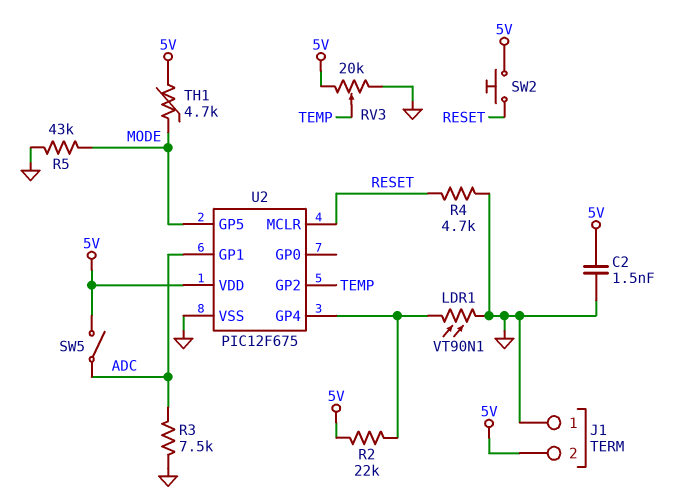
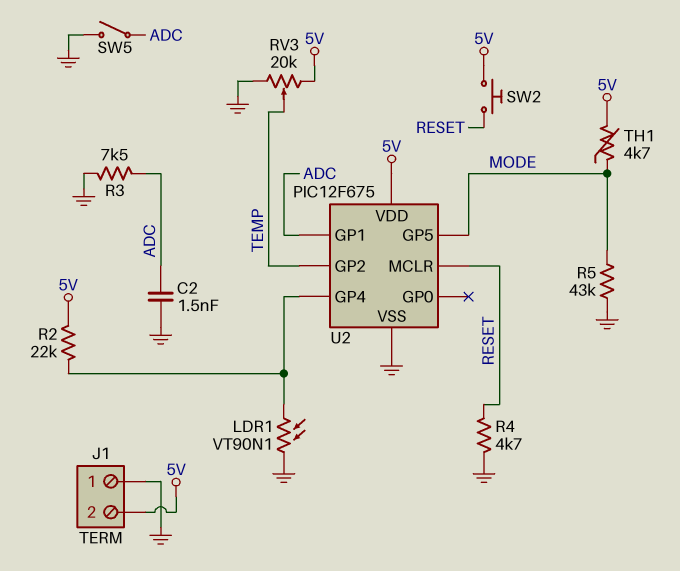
C2: 1.5nF (5V, GND) -> 1.5nF (ADC, GND)
SW5: switch (5V, ADC) -> switch (ADC, GND)

